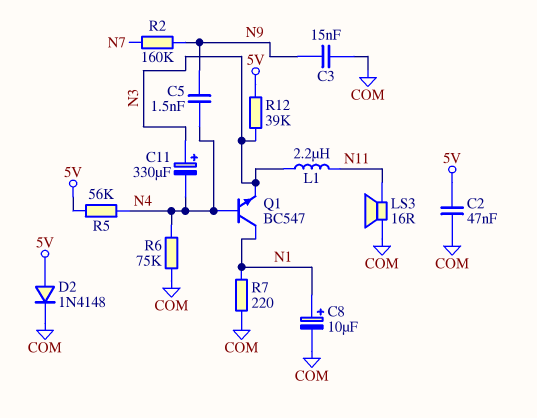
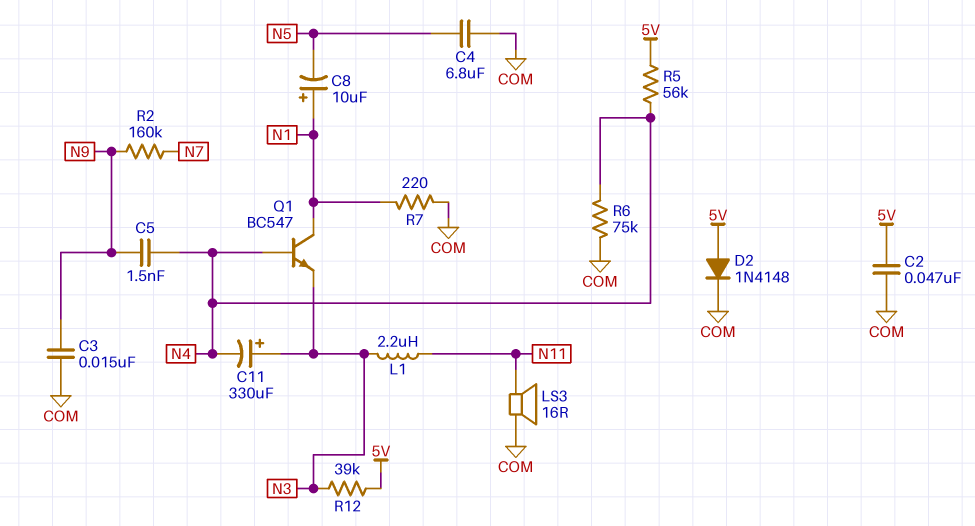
C4: none -> 6.8uF (COM, N5)
C8: 10uF (plus N1, minus COM) -> 10uF (plus N1, minus N5)

